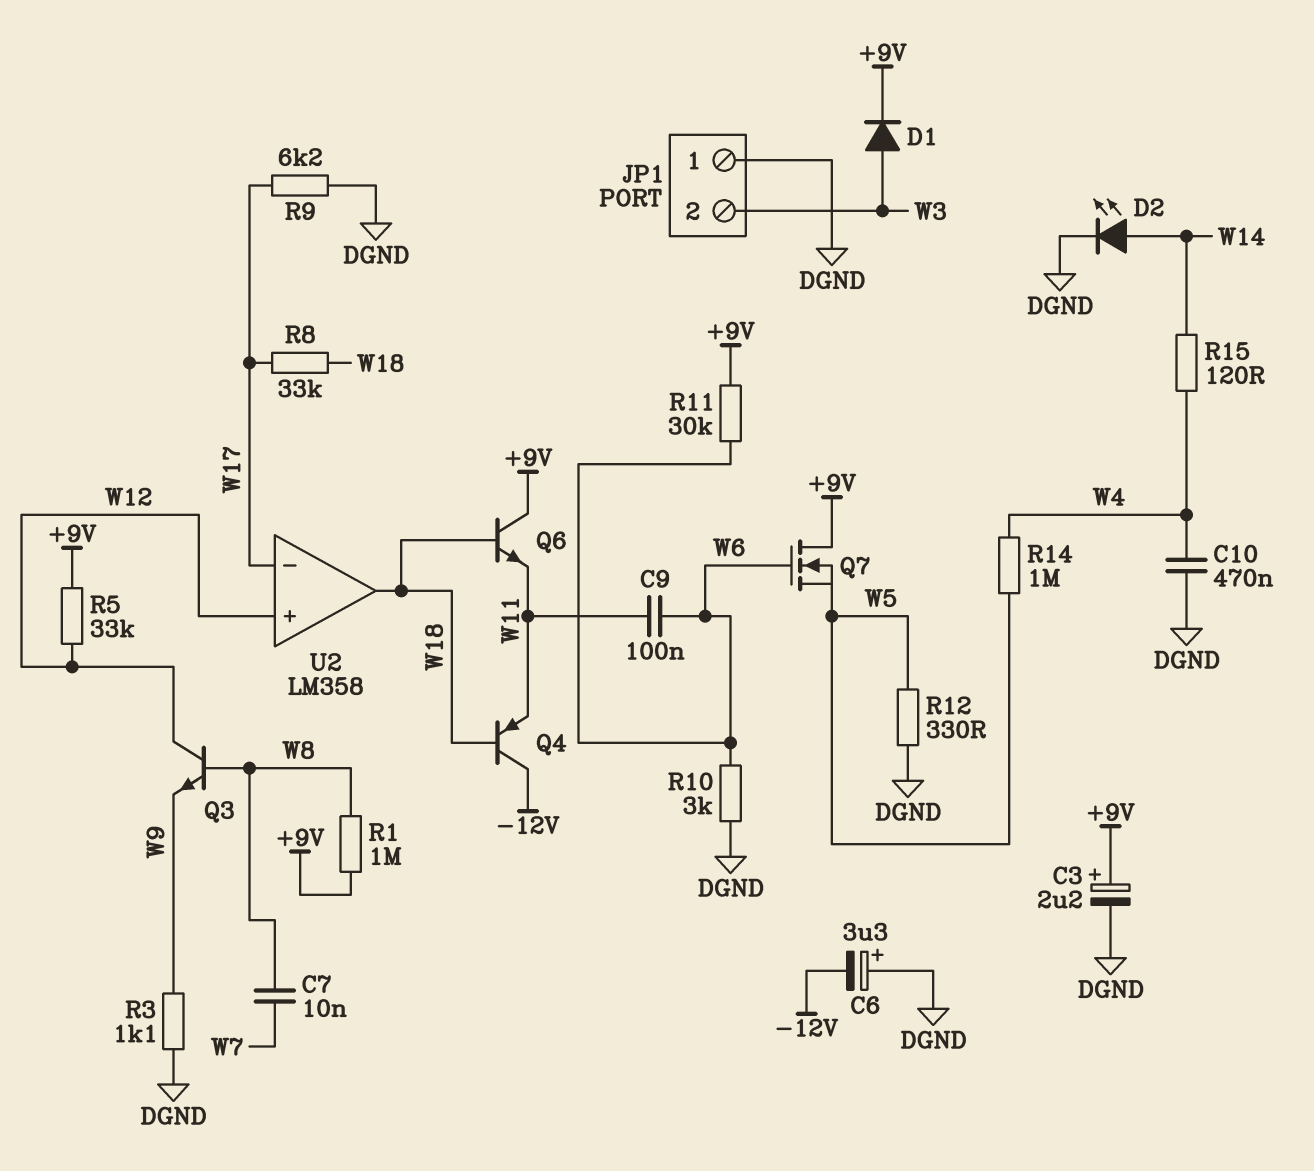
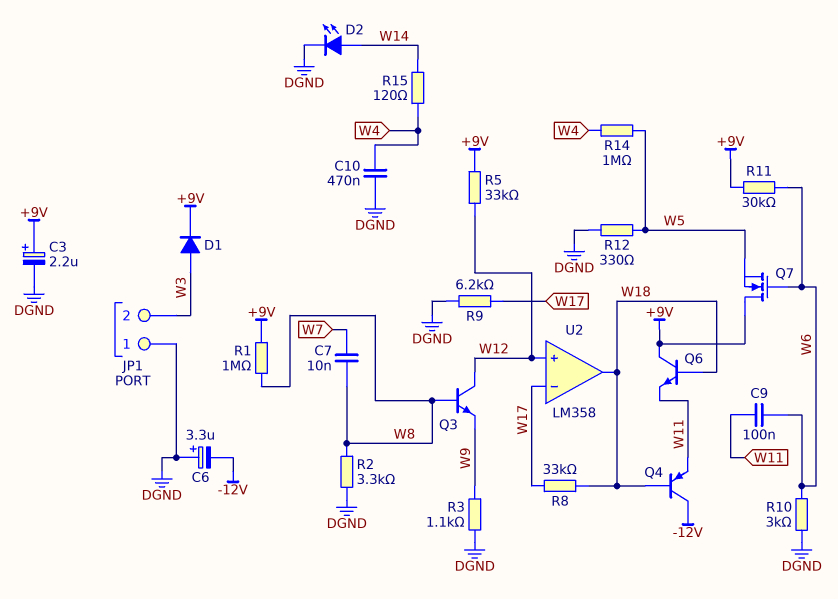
R2: none -> 3.3k (DGND, W8)

